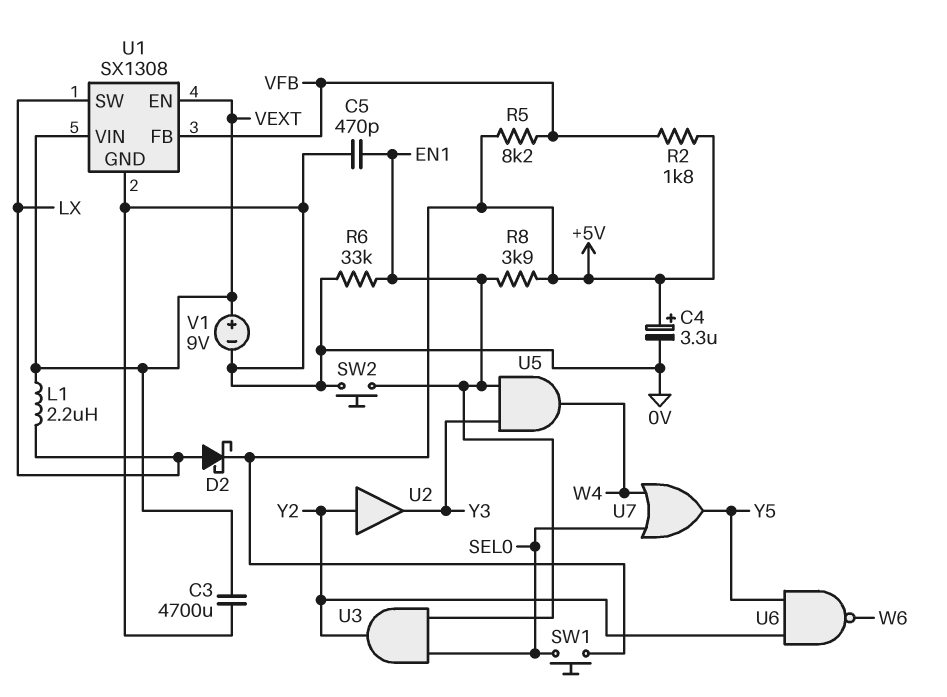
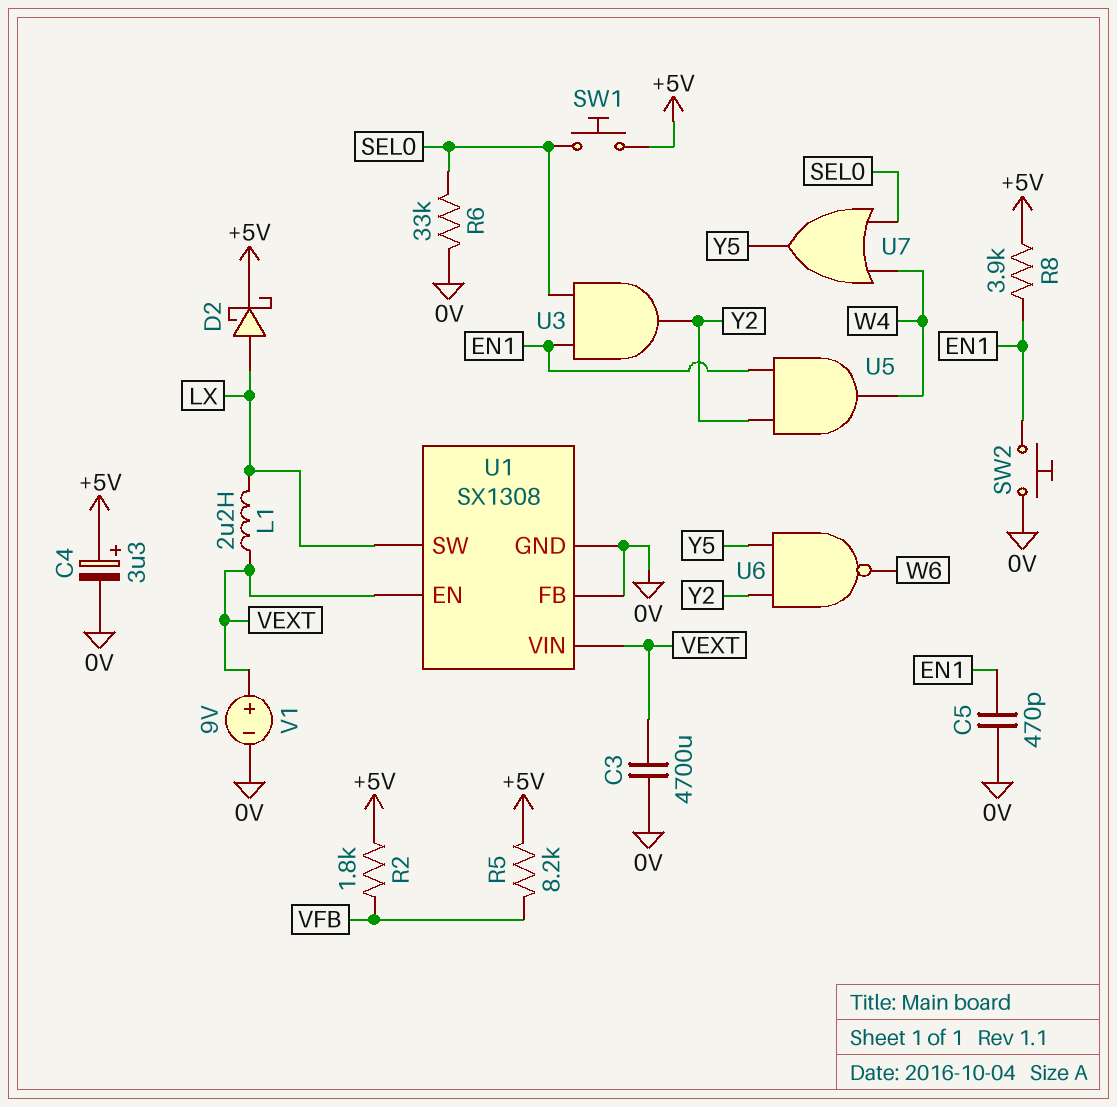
R6: 33k (0V, EN1) -> 33k (0V, SEL0)
U1 pin FB: VFB -> 0V
U2: buffer (in Y2, out Y3) -> none
U5: AND (in EN1, in Y3, out W4) -> AND (in EN1, in Y2, out W4)

